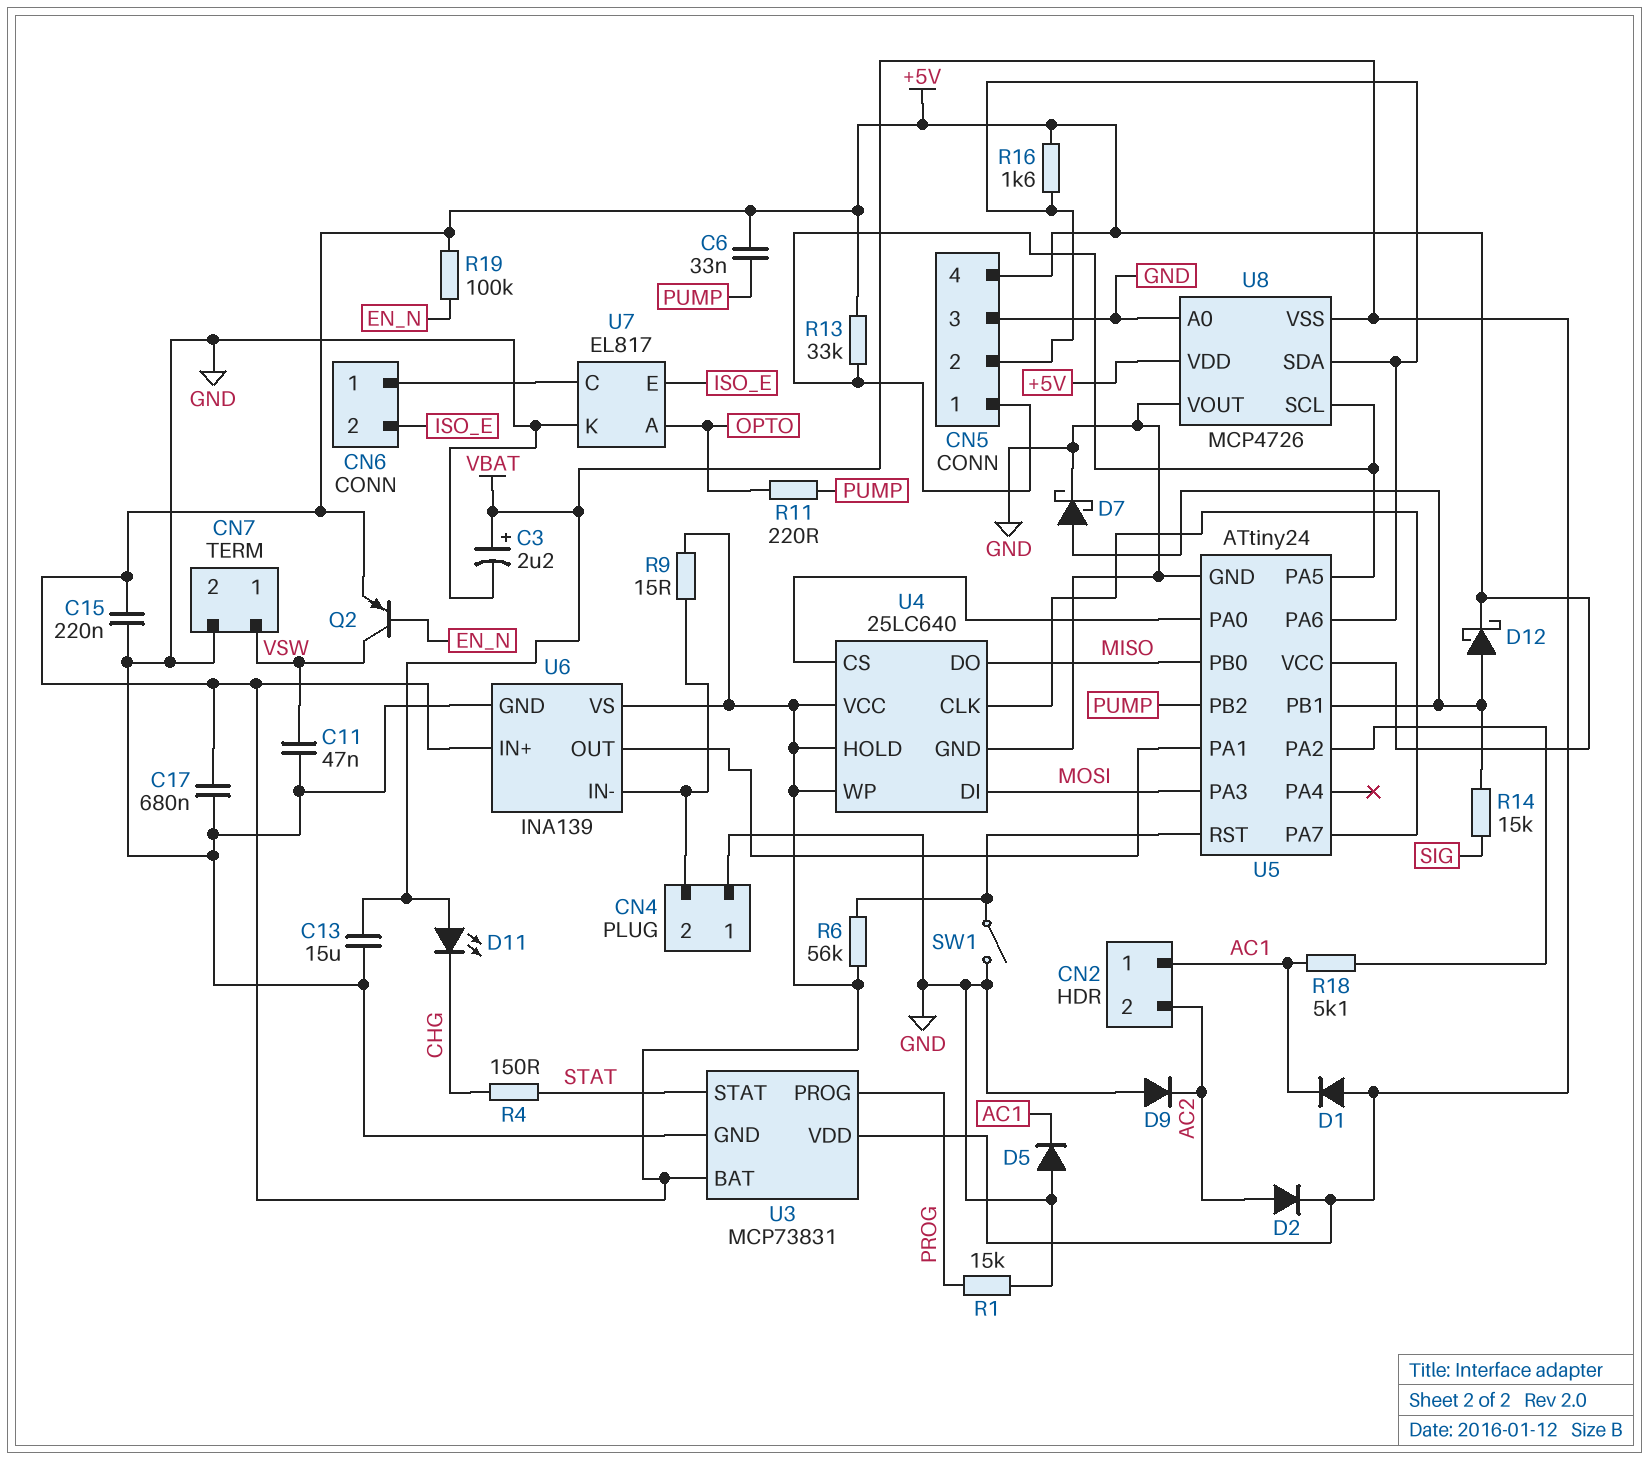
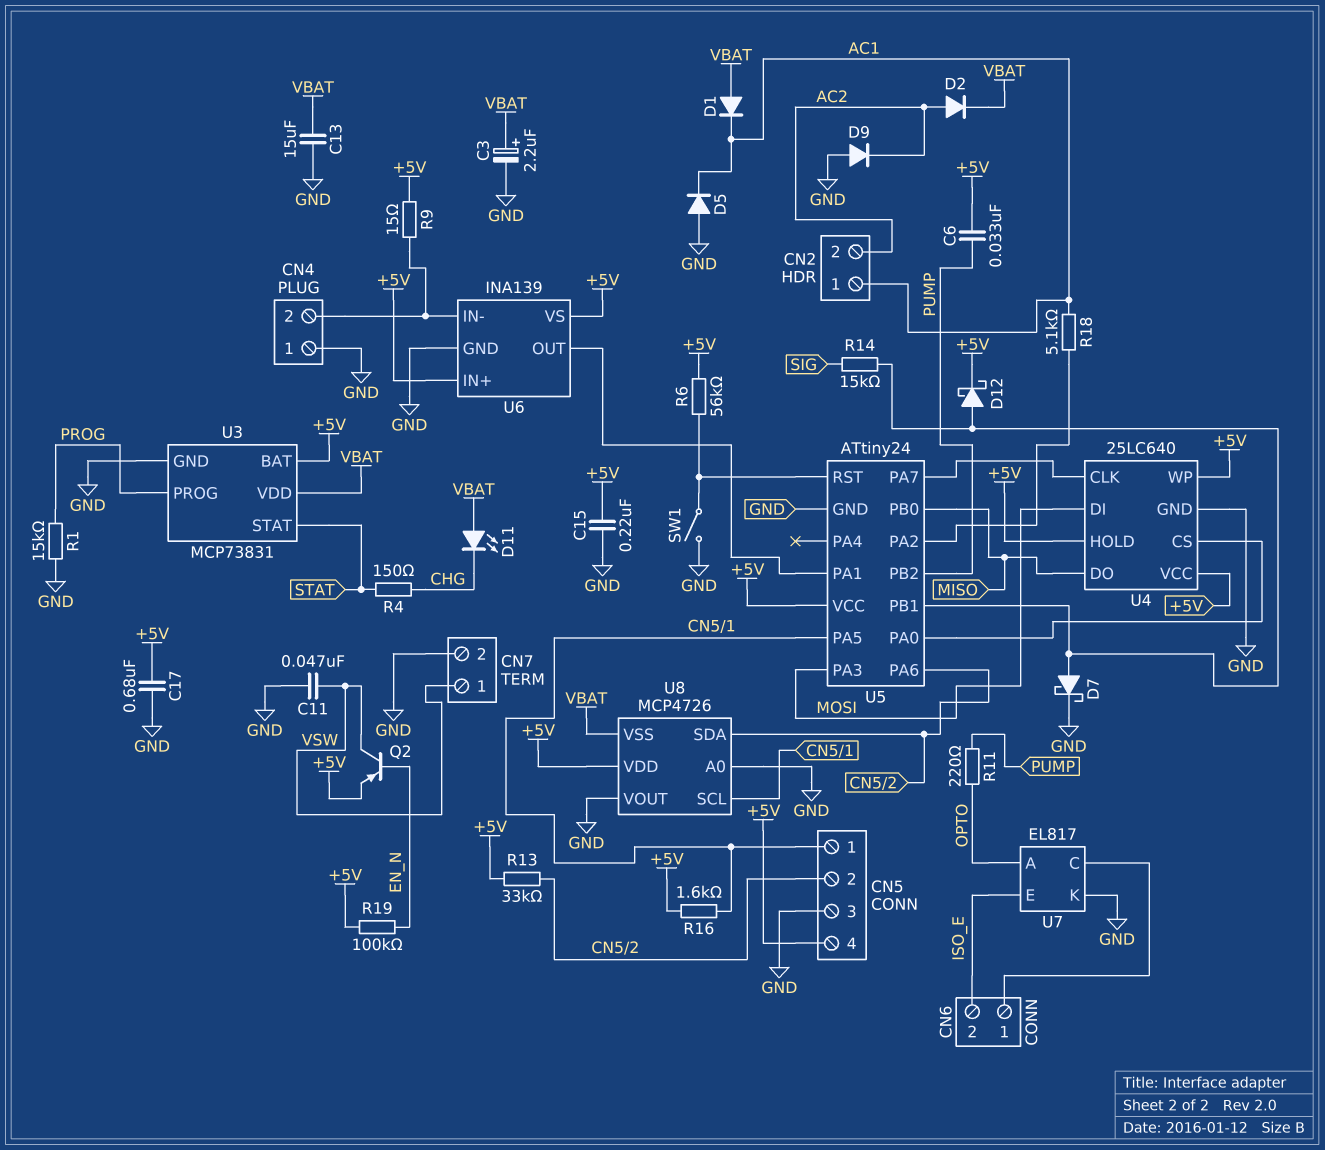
R13: 33k (+5V, CN5/1) -> 33k (+5V, CN5/2)
R16: 1.6k (+5V, CN5/2) -> 1.6k (+5V, CN5/1)

